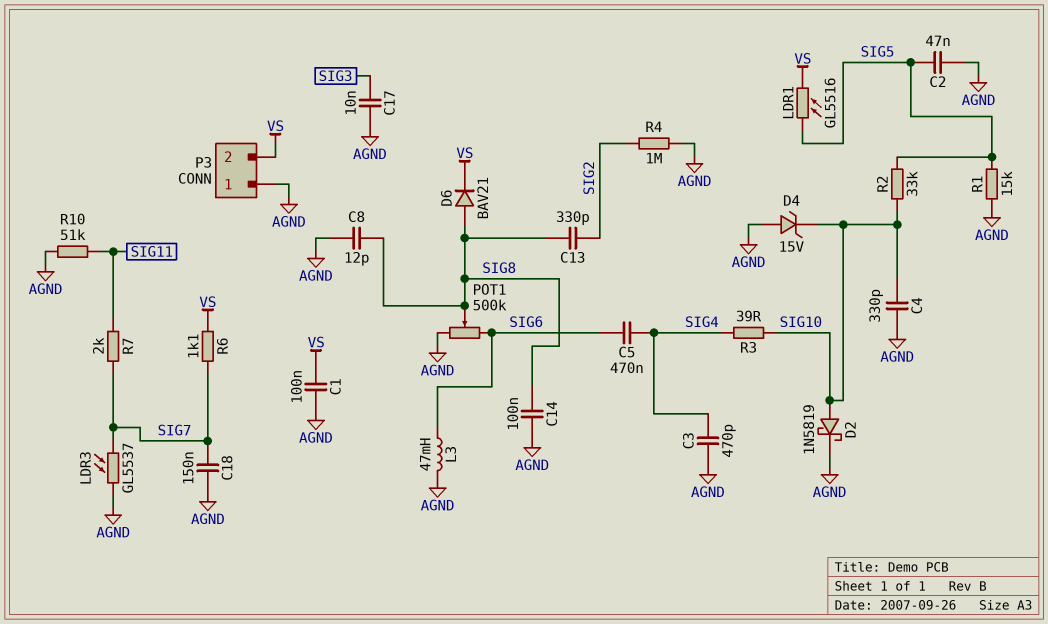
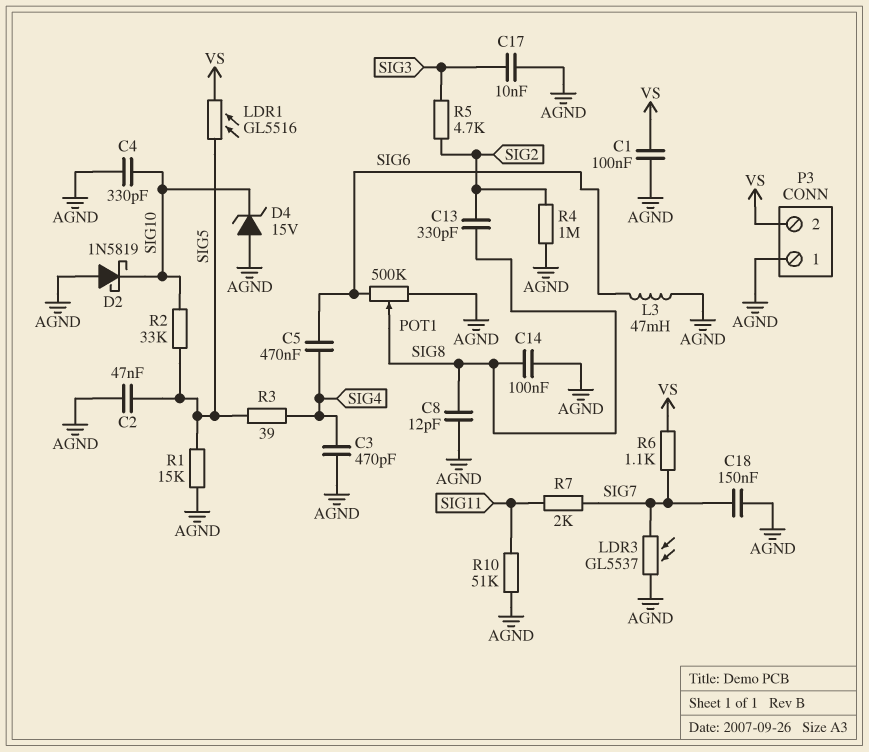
D2: schottky 1N5819 (A SIG10, K AGND) -> schottky 1N5819 (A AGND, K SIG10)
D6: diode BAV21 (A SIG8, K VS) -> none
R3: 39 (SIG4, SIG10) -> 39 (SIG4, SIG5)
R5: none -> 4.7k (SIG2, SIG3)

